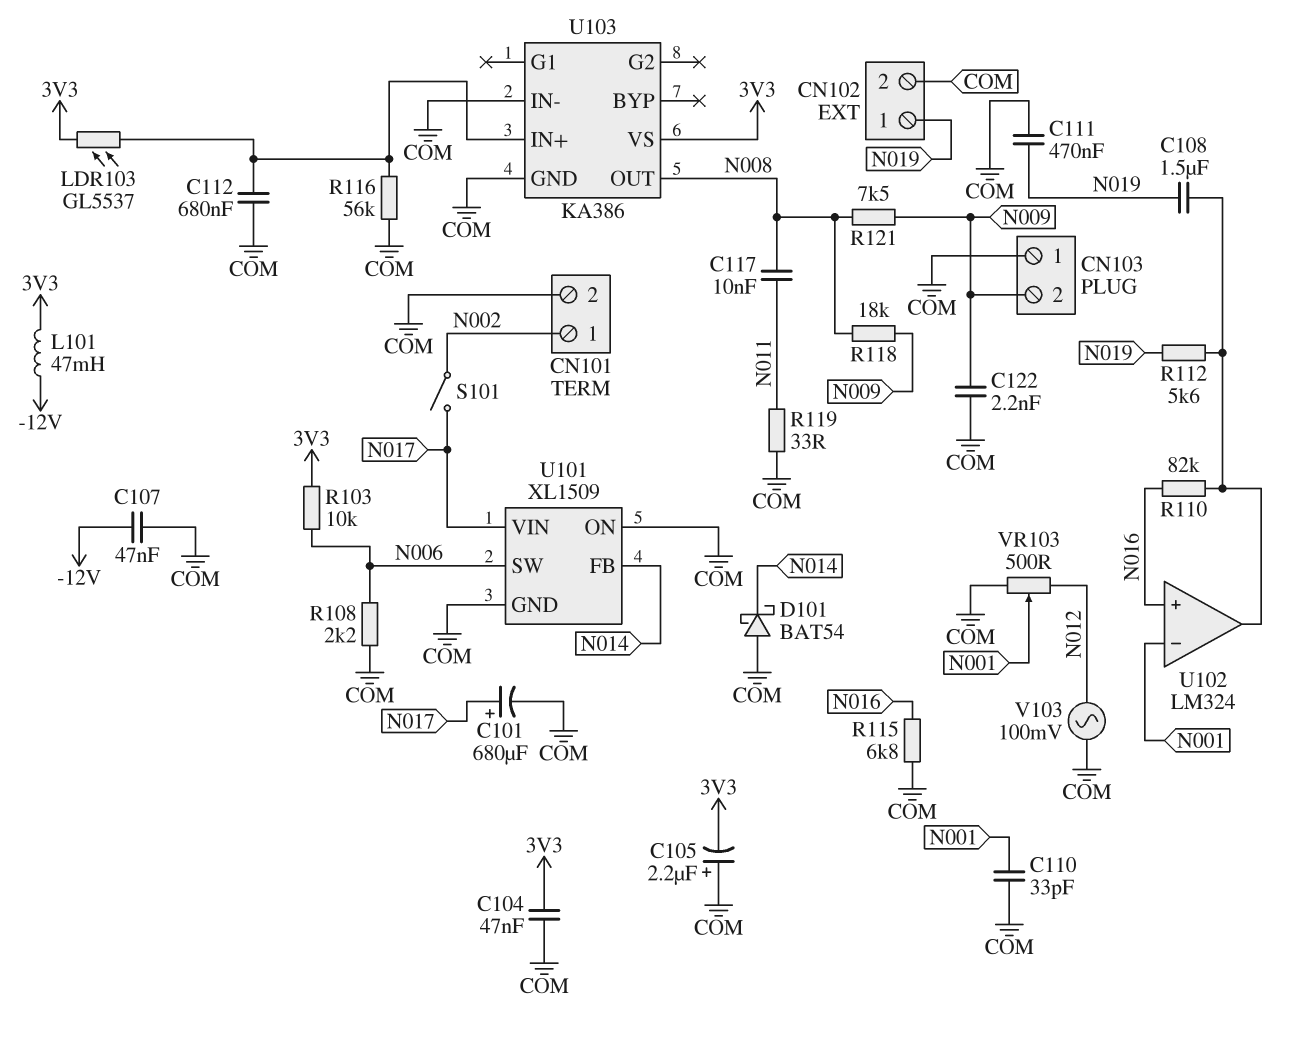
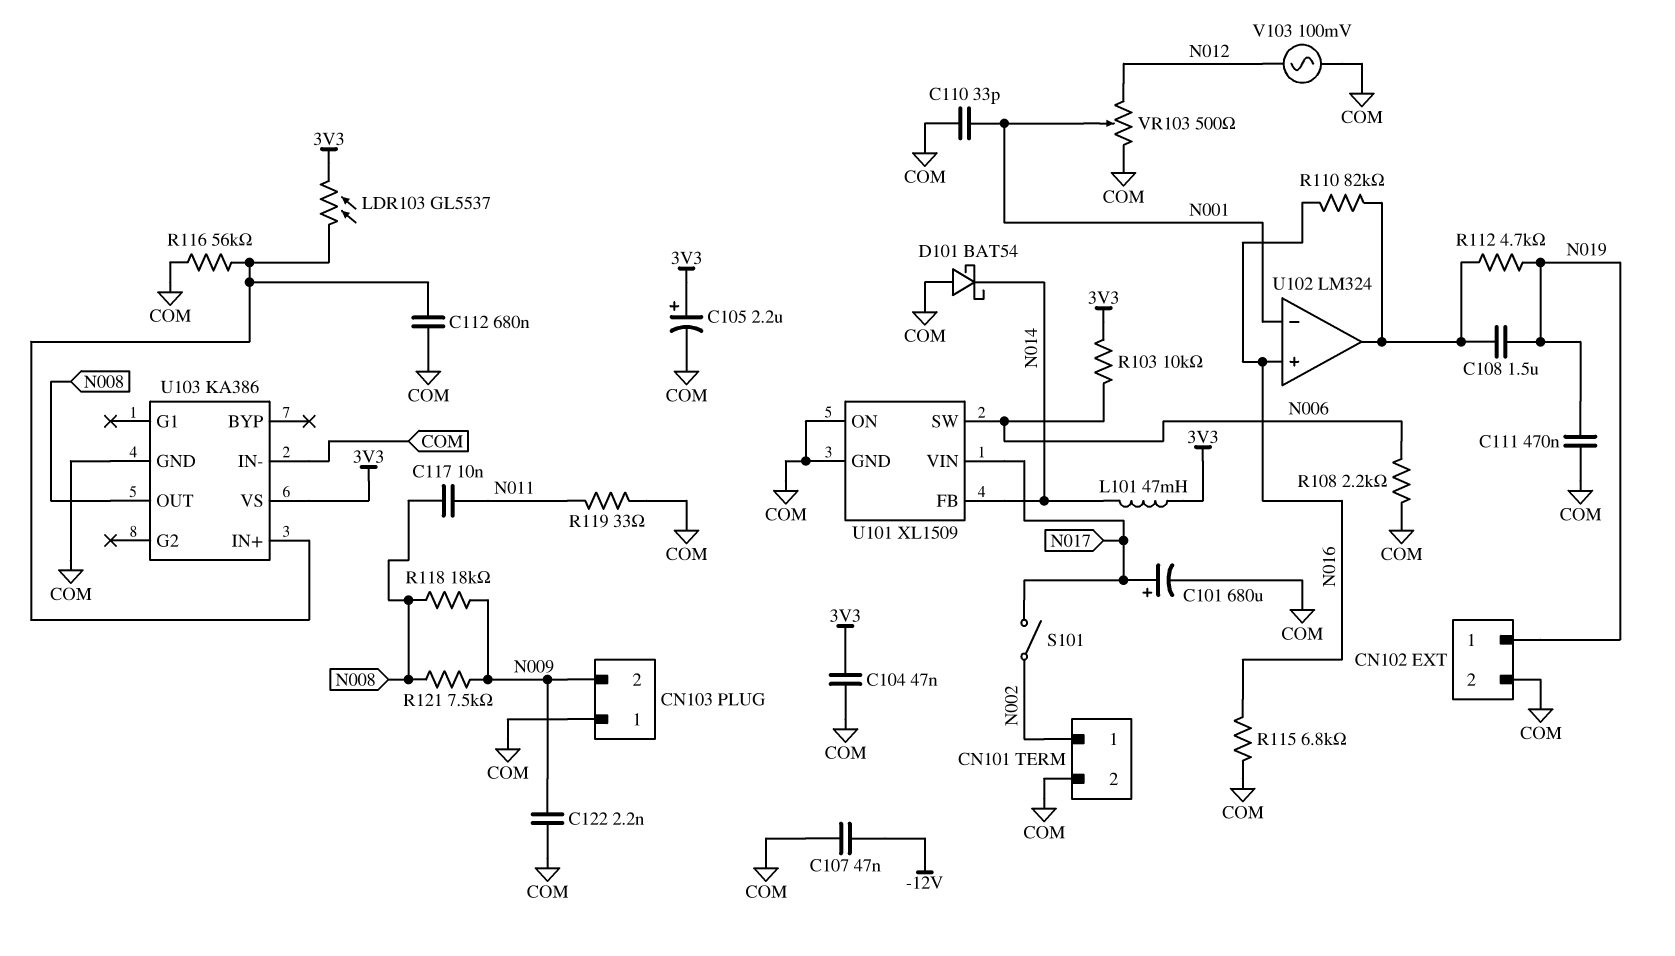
C105: 2.2uF (plus COM, minus 3V3) -> 2.2uF (plus 3V3, minus COM)
L101: 47mH (-12V, 3V3) -> 47mH (3V3, N014)
R112: 5.6k (N019, U102/out) -> 4.7k (N019, U102/out)

